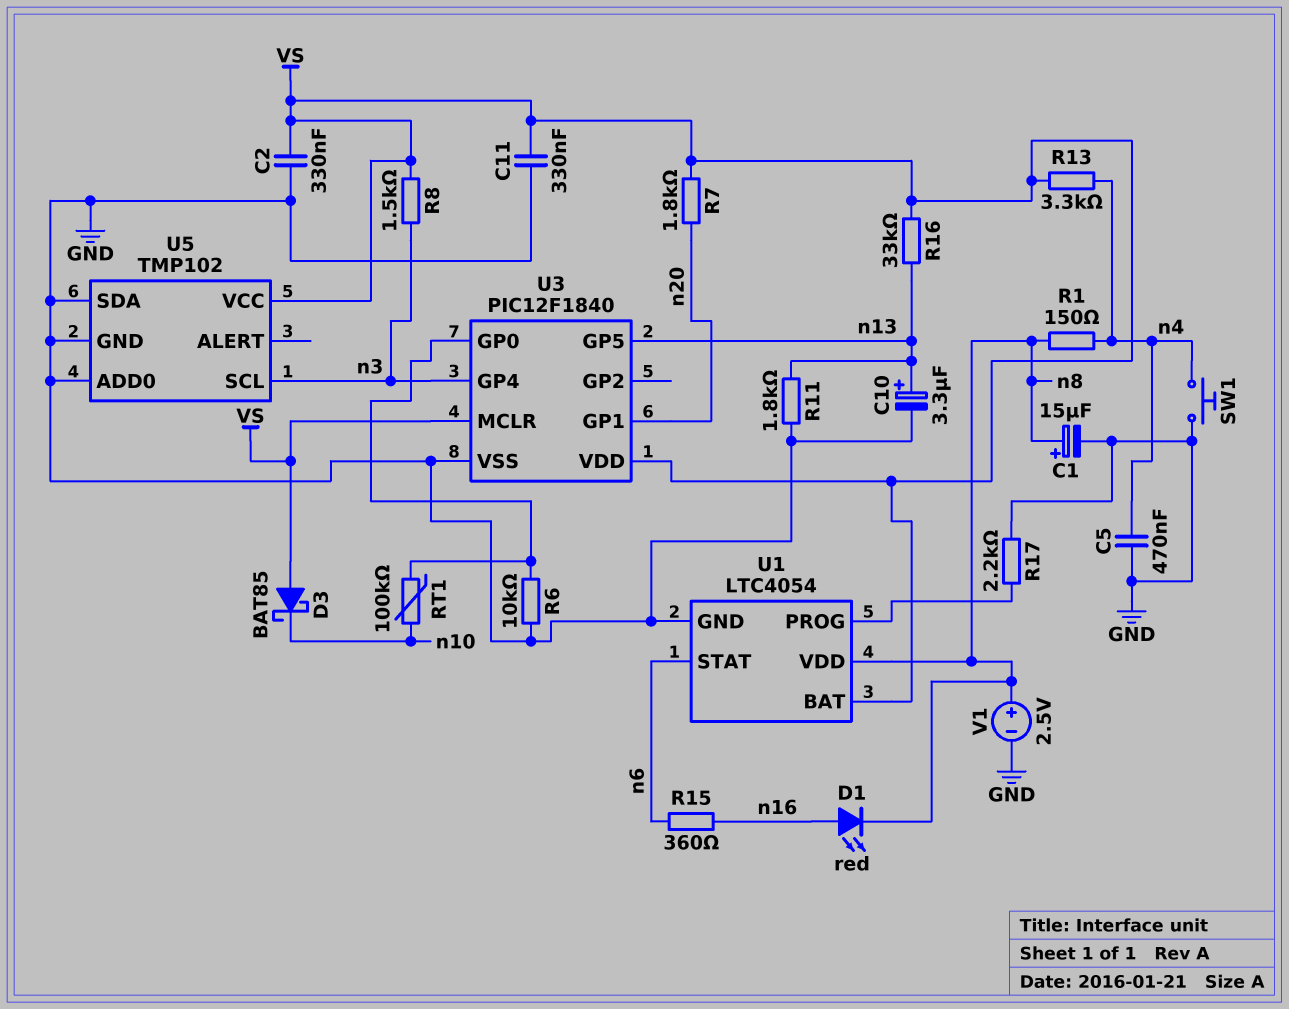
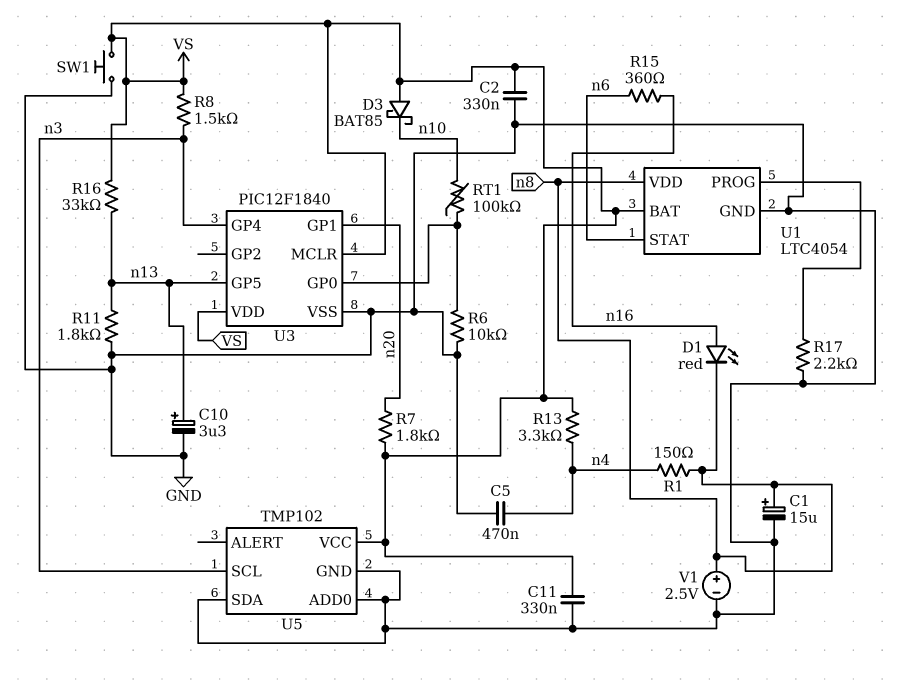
SW1: button (GND, n4) -> button (GND, VS)

